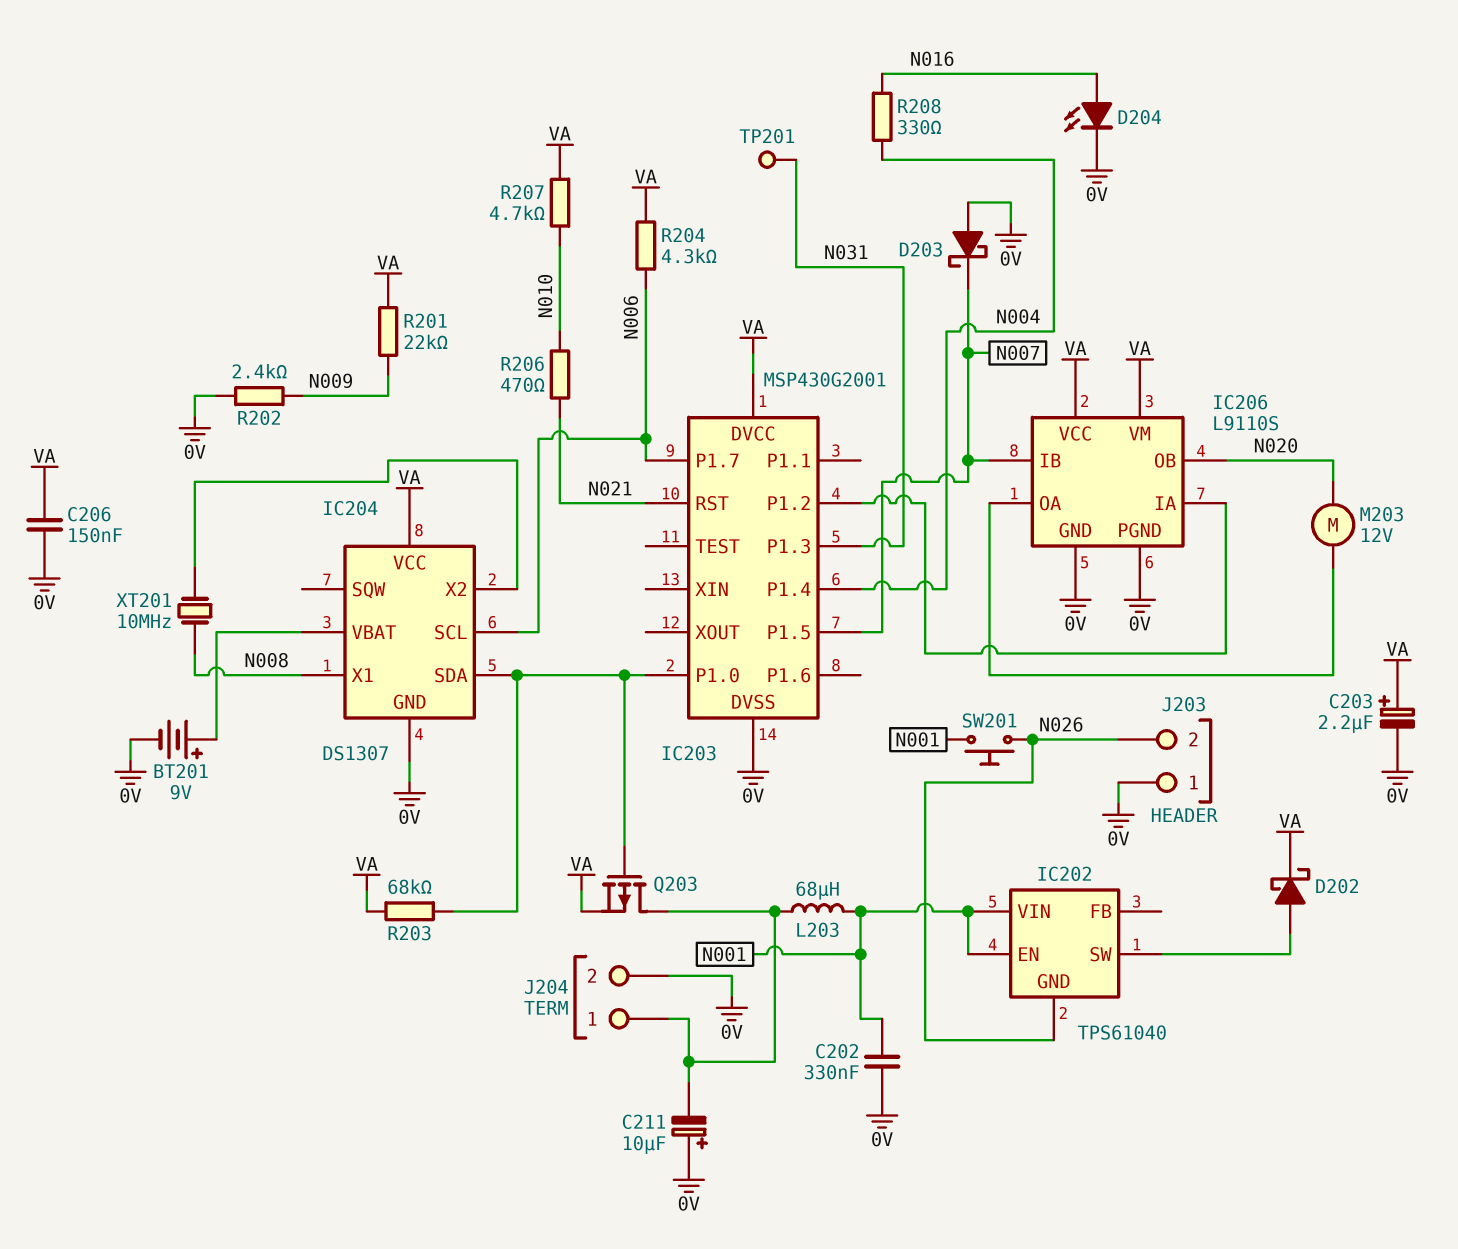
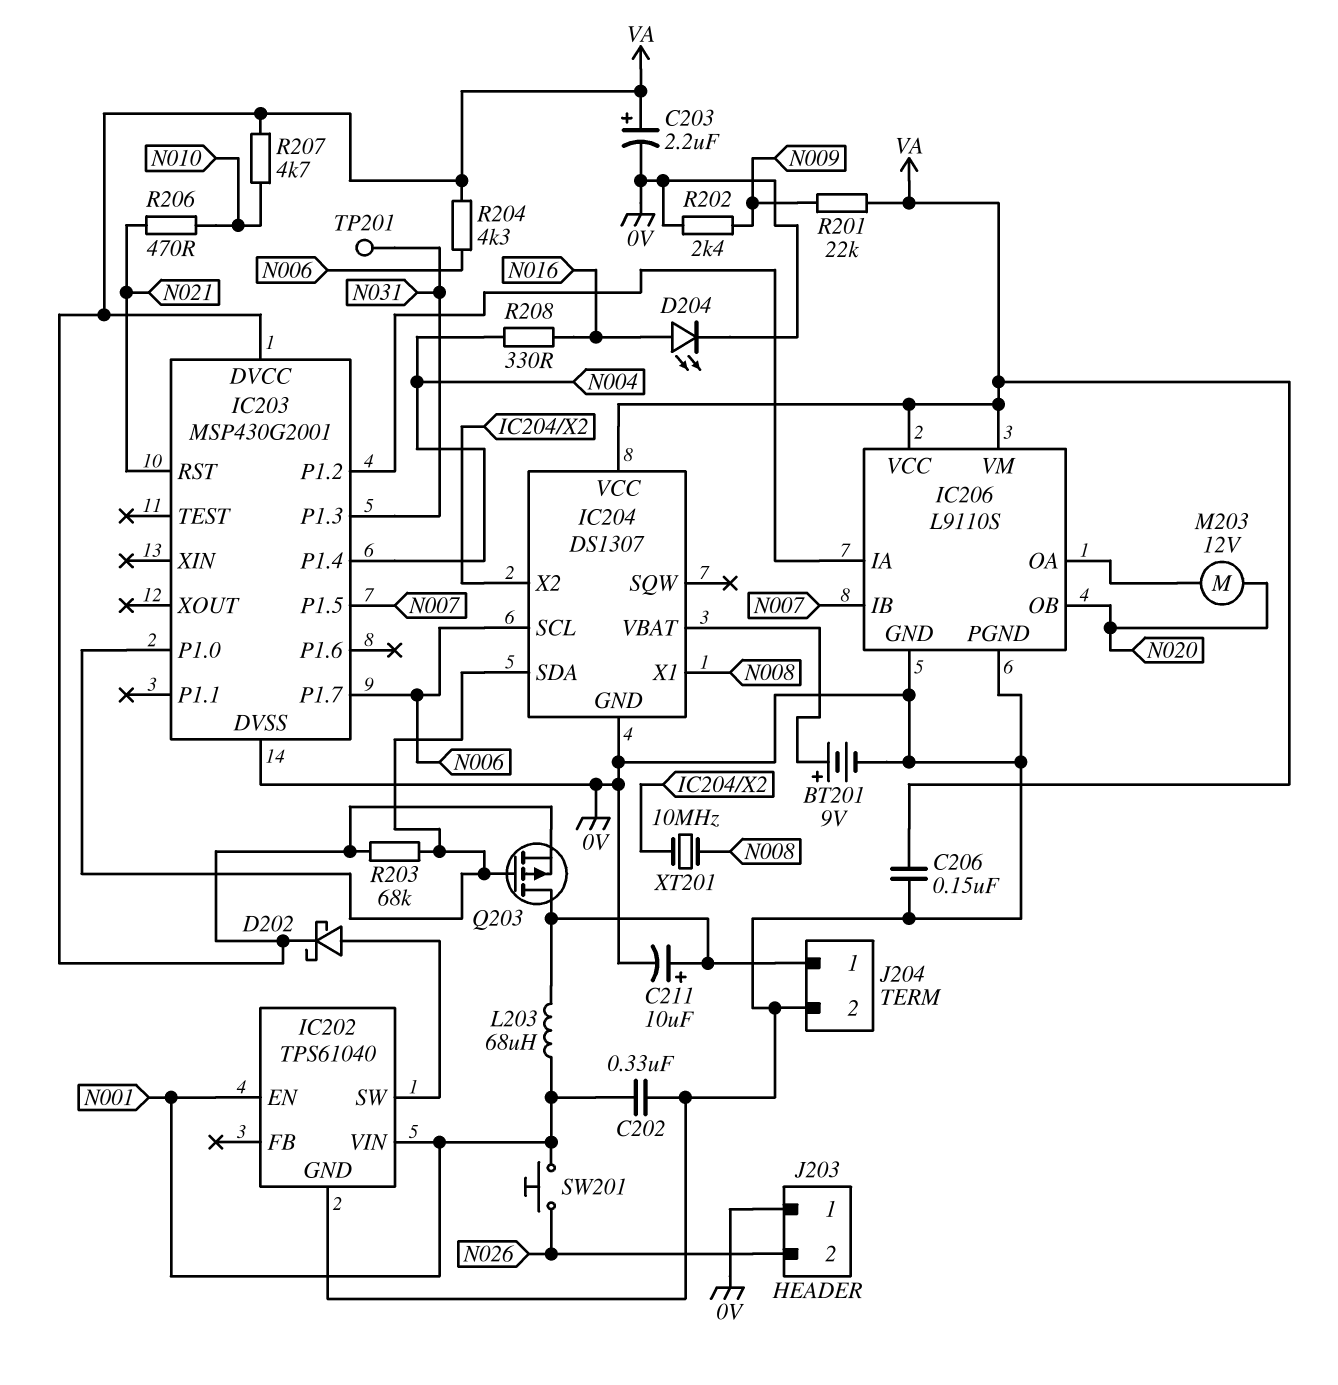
C211: 10uF (plus 0V, minus J204/1) -> 10uF (plus J204/1, minus 0V)
D203: schottky (A 0V, K N007) -> none
IC202 pin GND: N026 -> 0V

